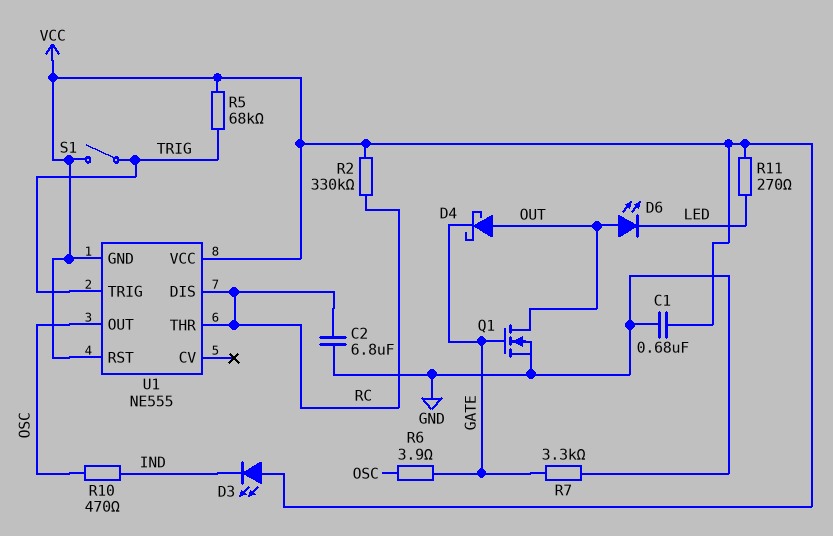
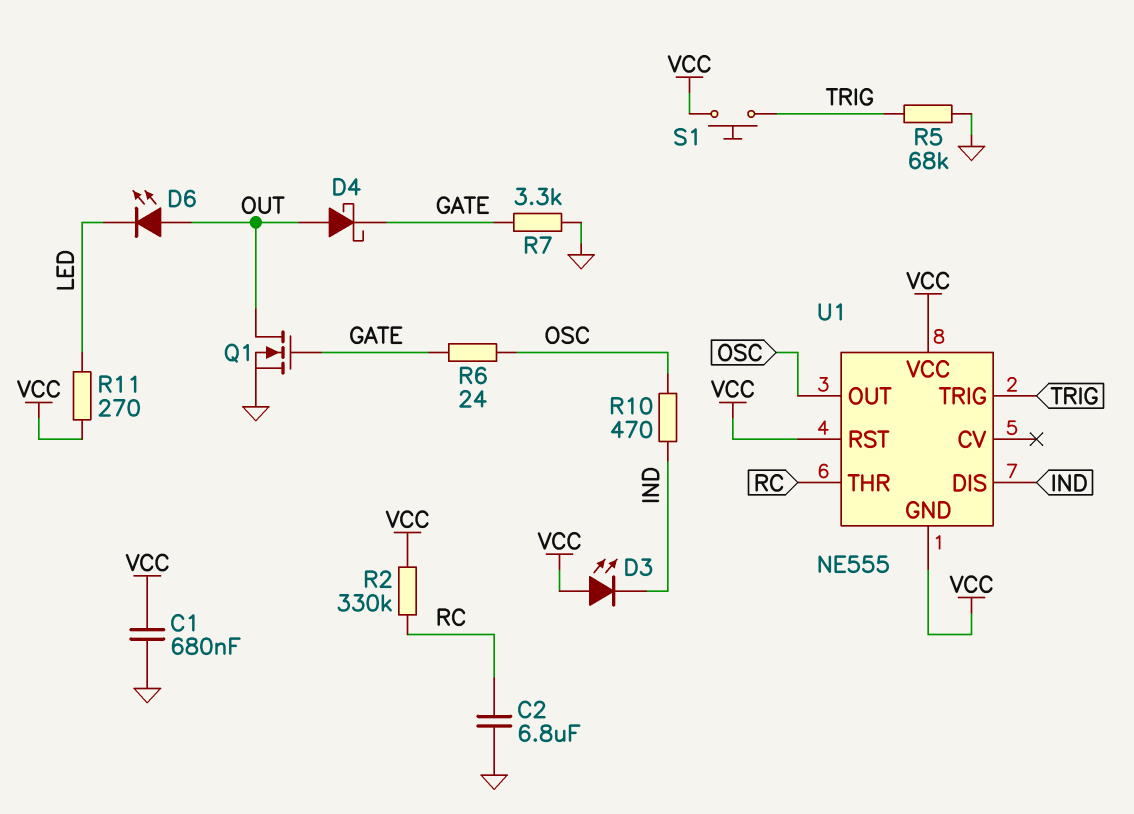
R5: 68k (TRIG, VCC) -> 68k (GND, TRIG)
R6: 3.9 (GATE, OSC) -> 24 (GATE, OSC)
S1: switch (TRIG, VCC) -> button (TRIG, VCC)
U1 pin DIS: RC -> IND

